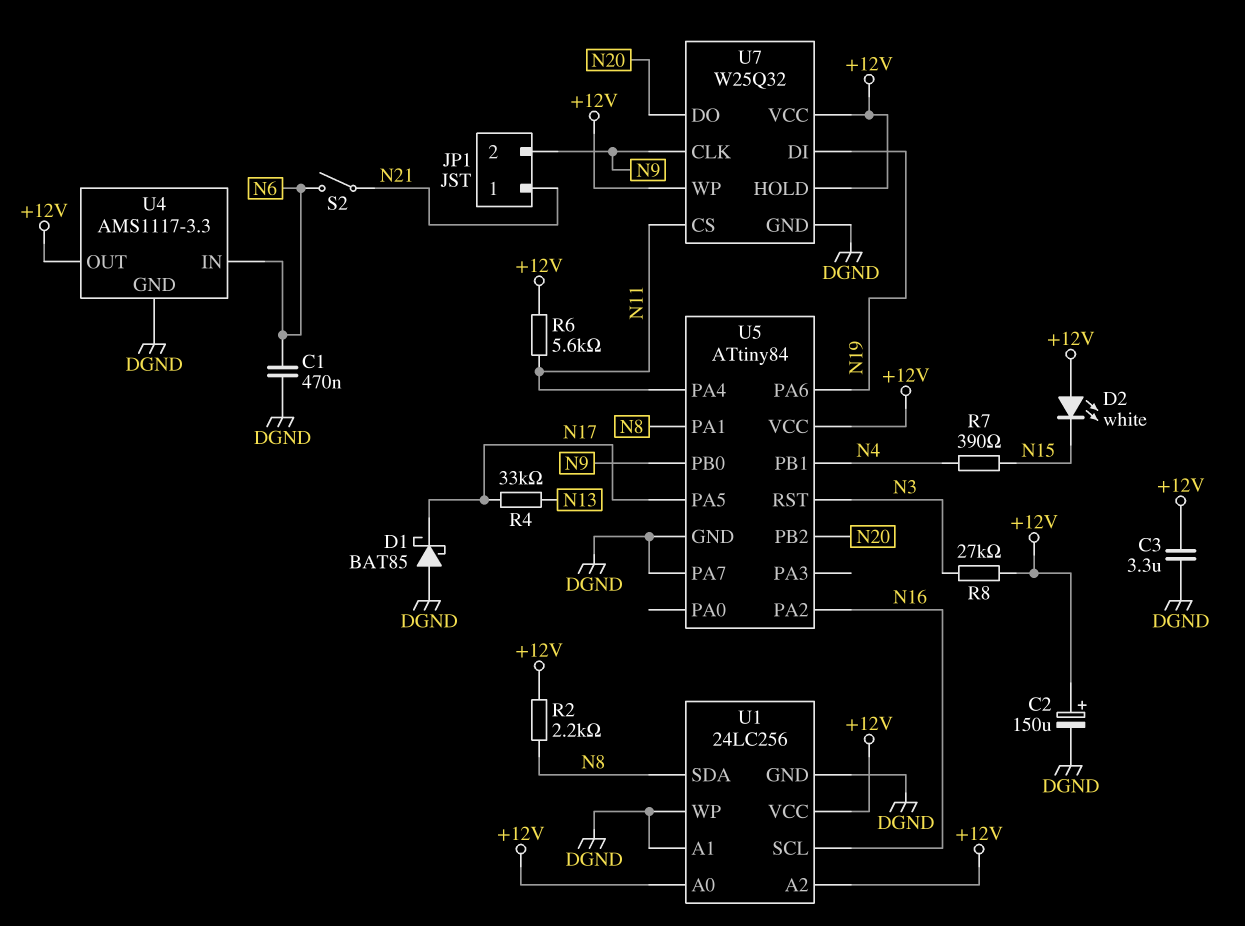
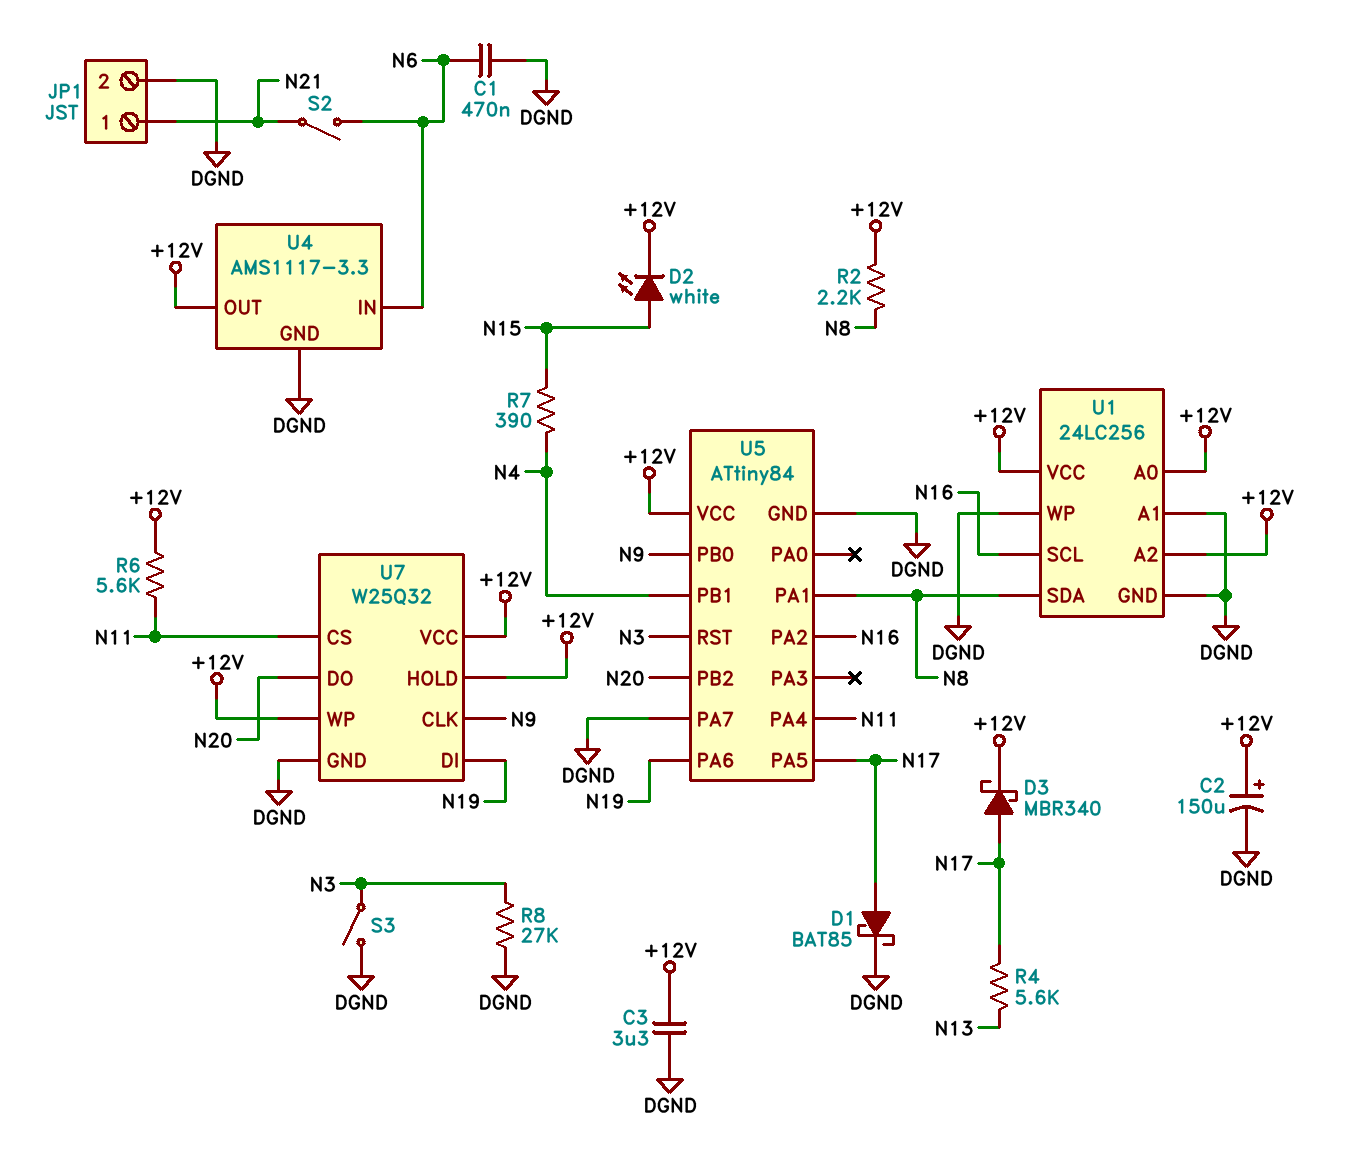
D1: schottky BAT85 (A DGND, K N17) -> schottky BAT85 (A N17, K DGND)
D2: LED white (A +12V, K N15) -> LED white (A N15, K +12V)
D3: none -> schottky MBR340 (A N17, K +12V)
JP1 pin 2: N9 -> DGND
R4: 33k (N13, N17) -> 5.6k (N13, N17)
R8: 27k (+12V, N3) -> 27k (DGND, N3)
S3: none -> switch (DGND, N3)

